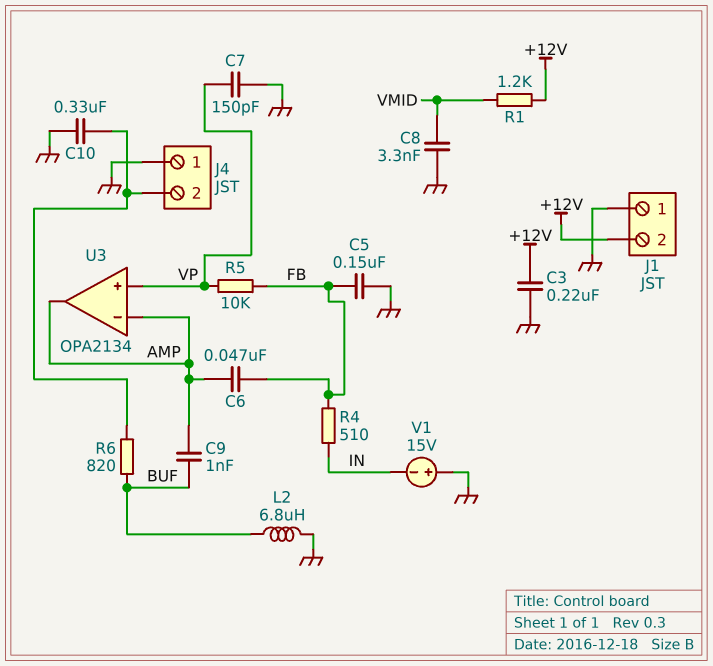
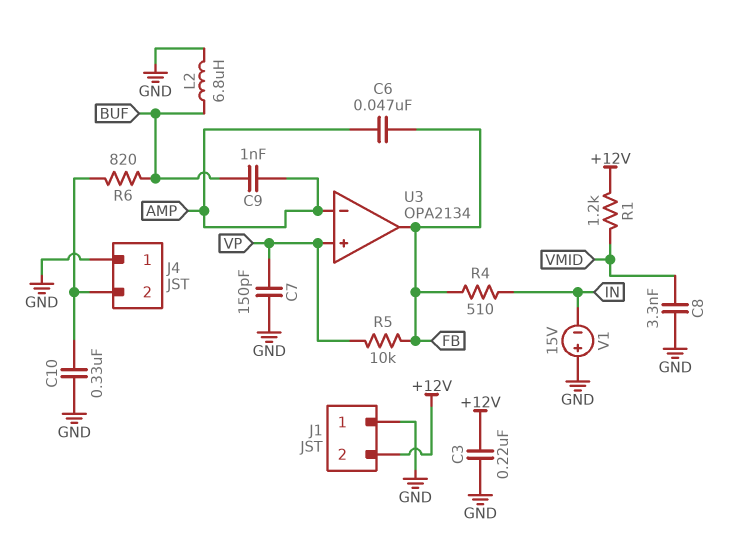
C5: 150nF (FB, GND) -> none
U3 pin out: AMP -> FB

